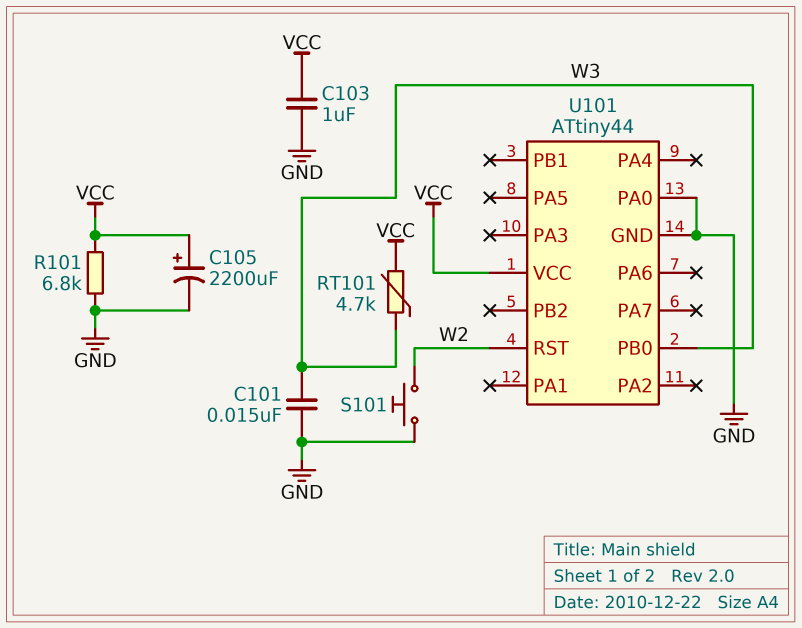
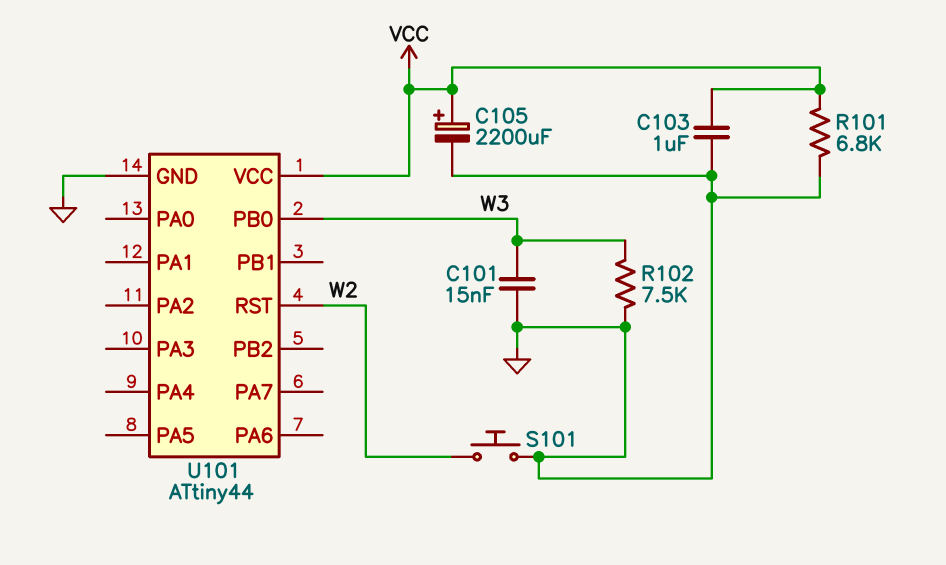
R102: none -> 7.5k (GND, W3)
RT101: 4.7k (VCC, W3) -> none
U101 pin PA0: GND -> none

